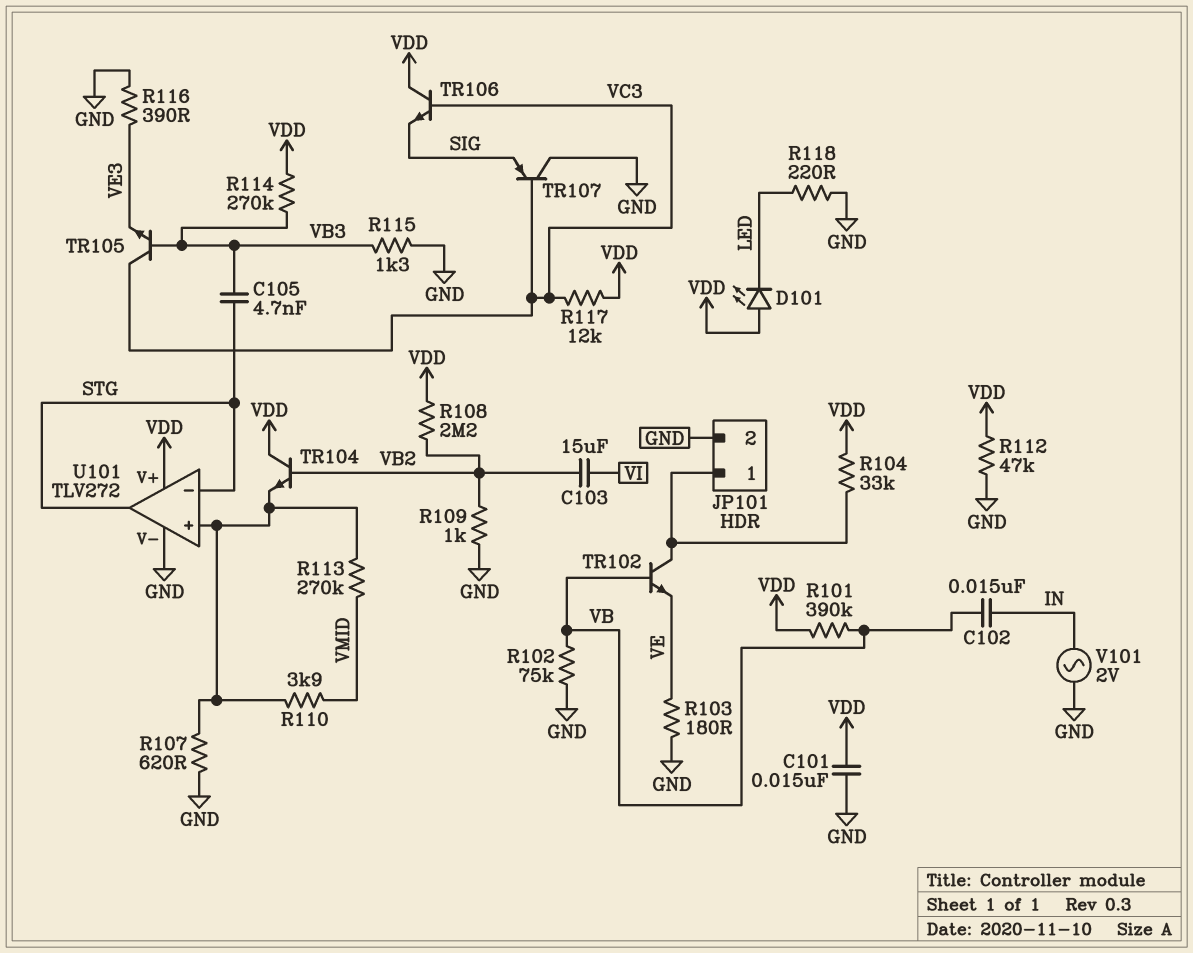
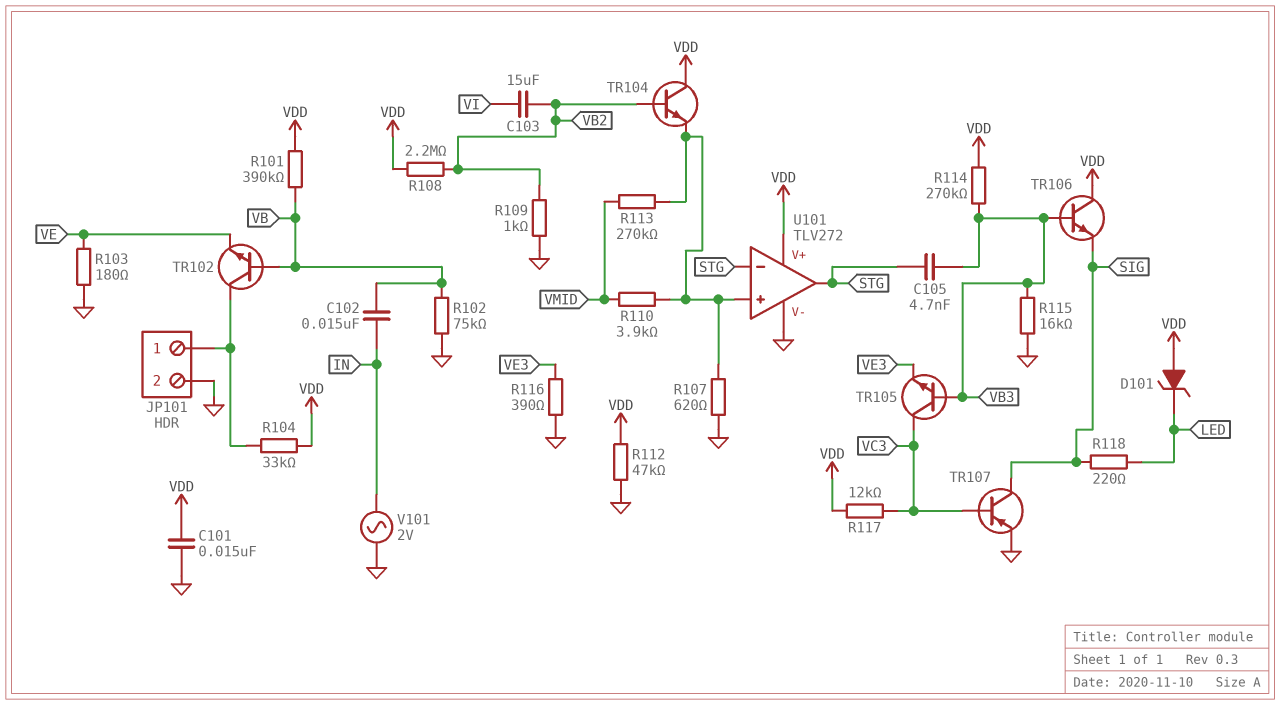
D101: LED (A VDD, K LED) -> zener (A VDD, K LED)
R115: 1.3k (GND, VB3) -> 16k (GND, VB3)
R118: 220 (GND, LED) -> 220 (LED, SIG)
TR106: NPN (B VC3, C VDD, E SIG) -> NPN (B VB3, C VDD, E SIG)
TR107: PNP (B VC3, C GND, E SIG) -> PNP (B VC3, C SIG, E GND)

